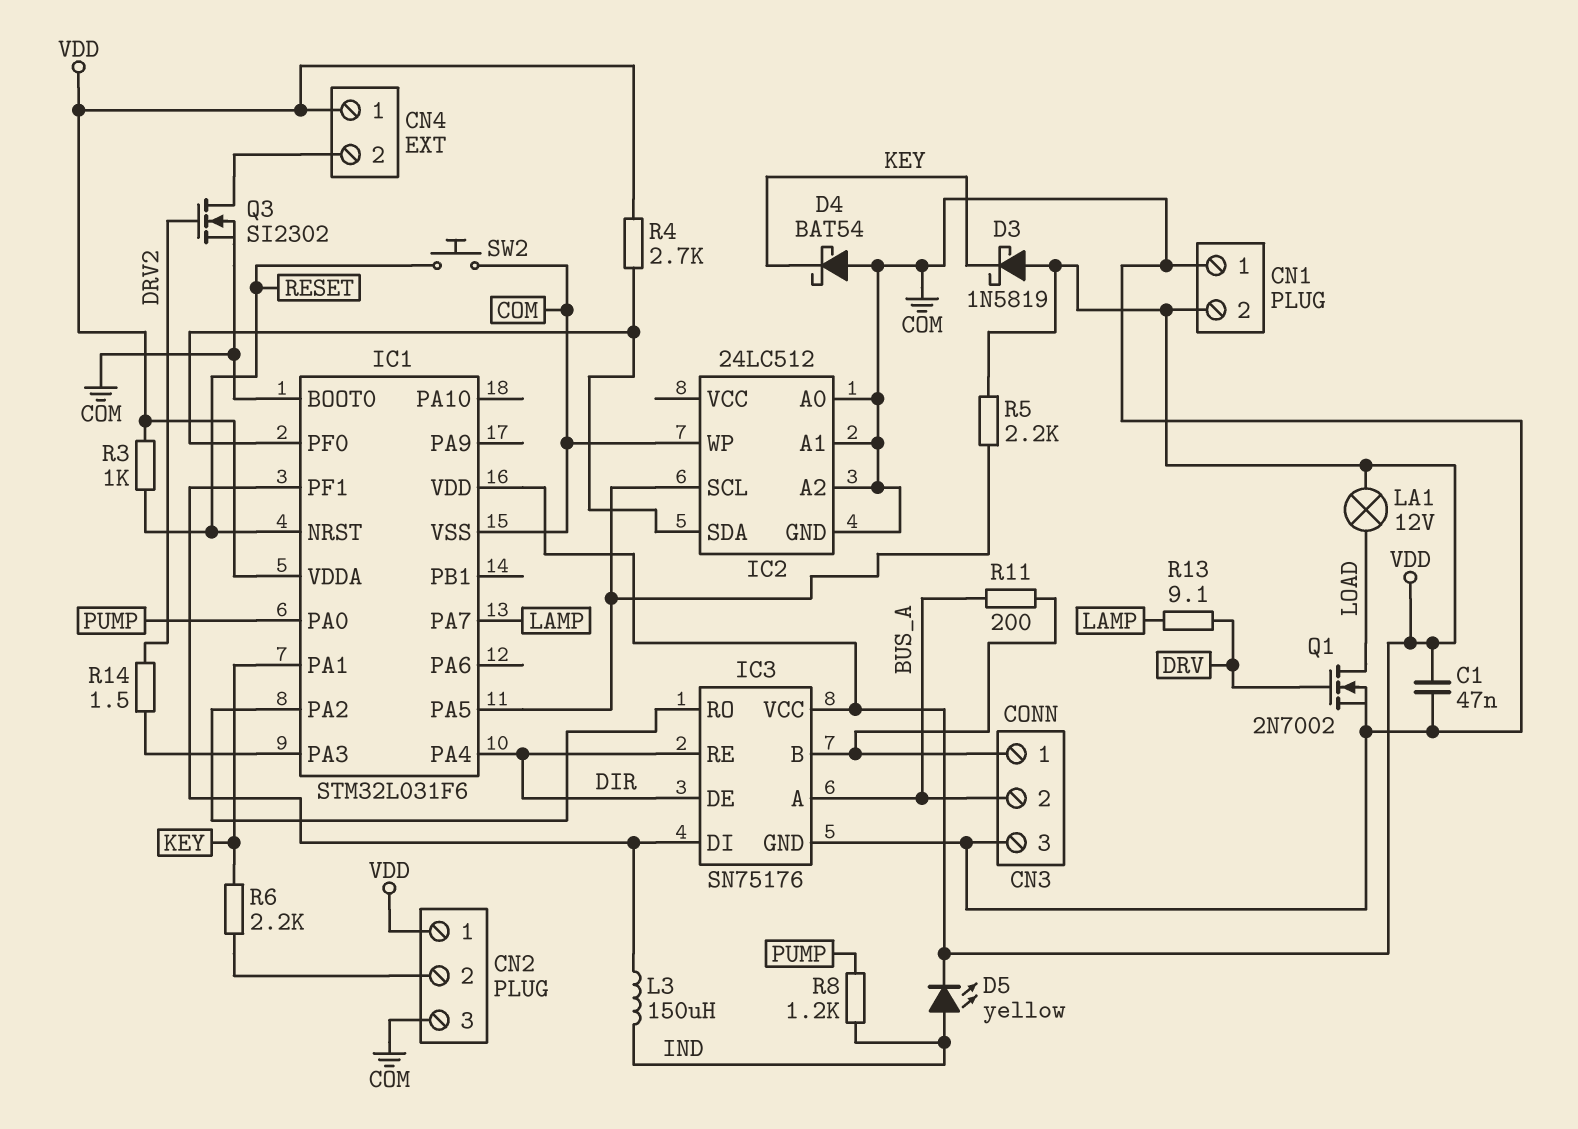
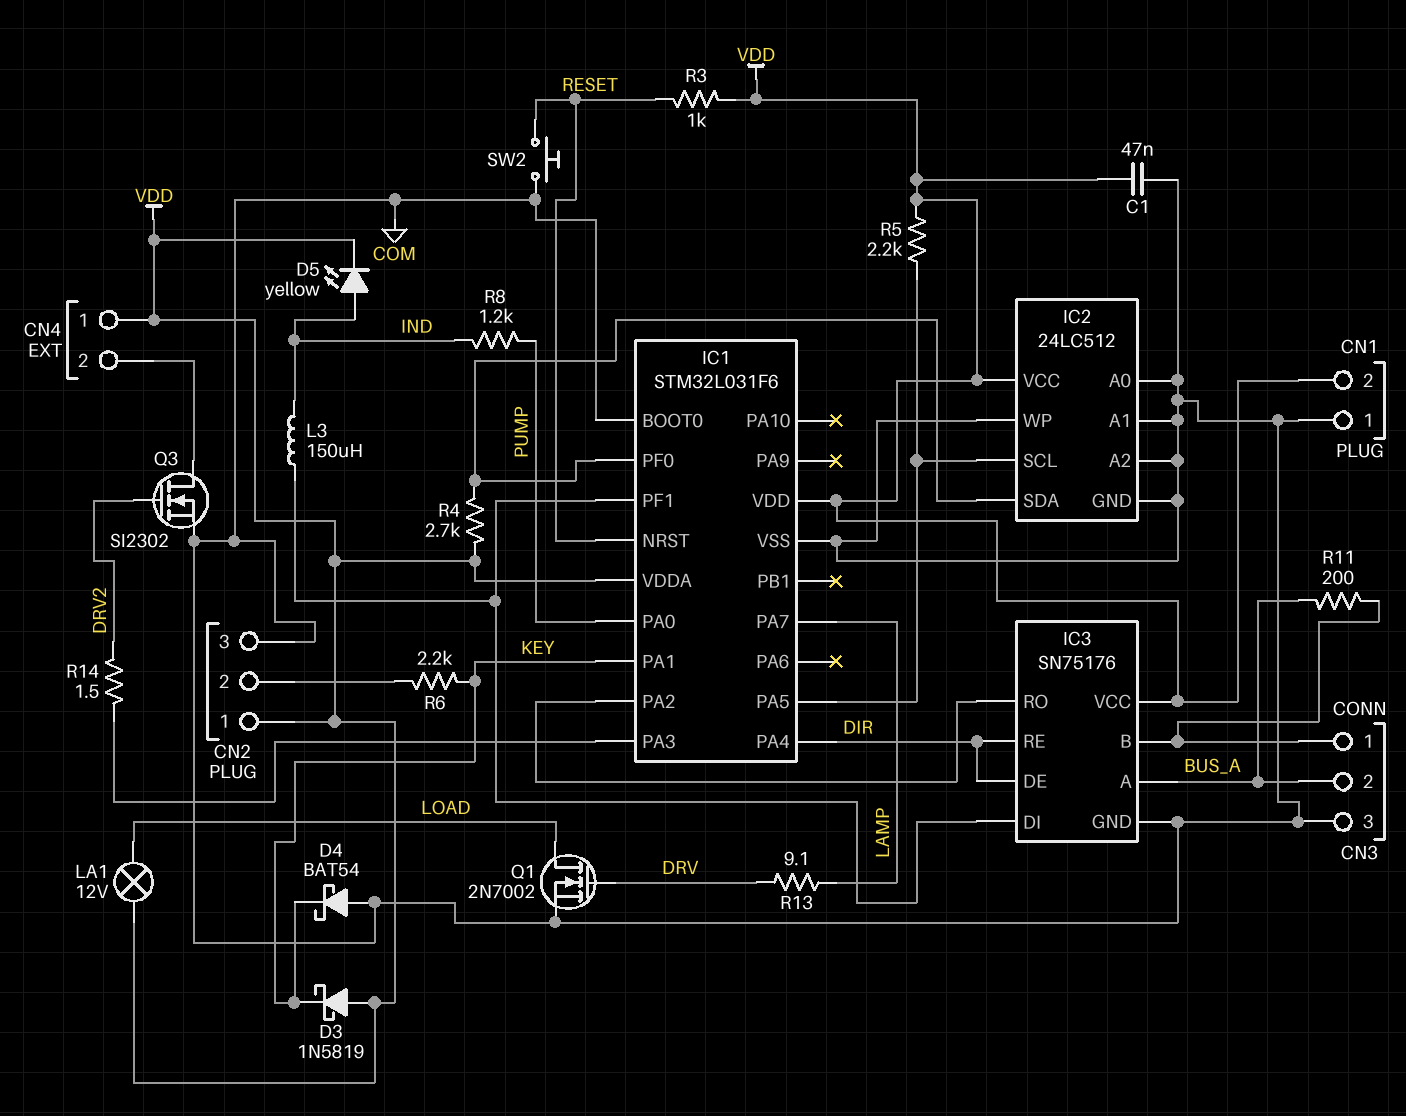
IC2 pin VCC: none -> VDD

